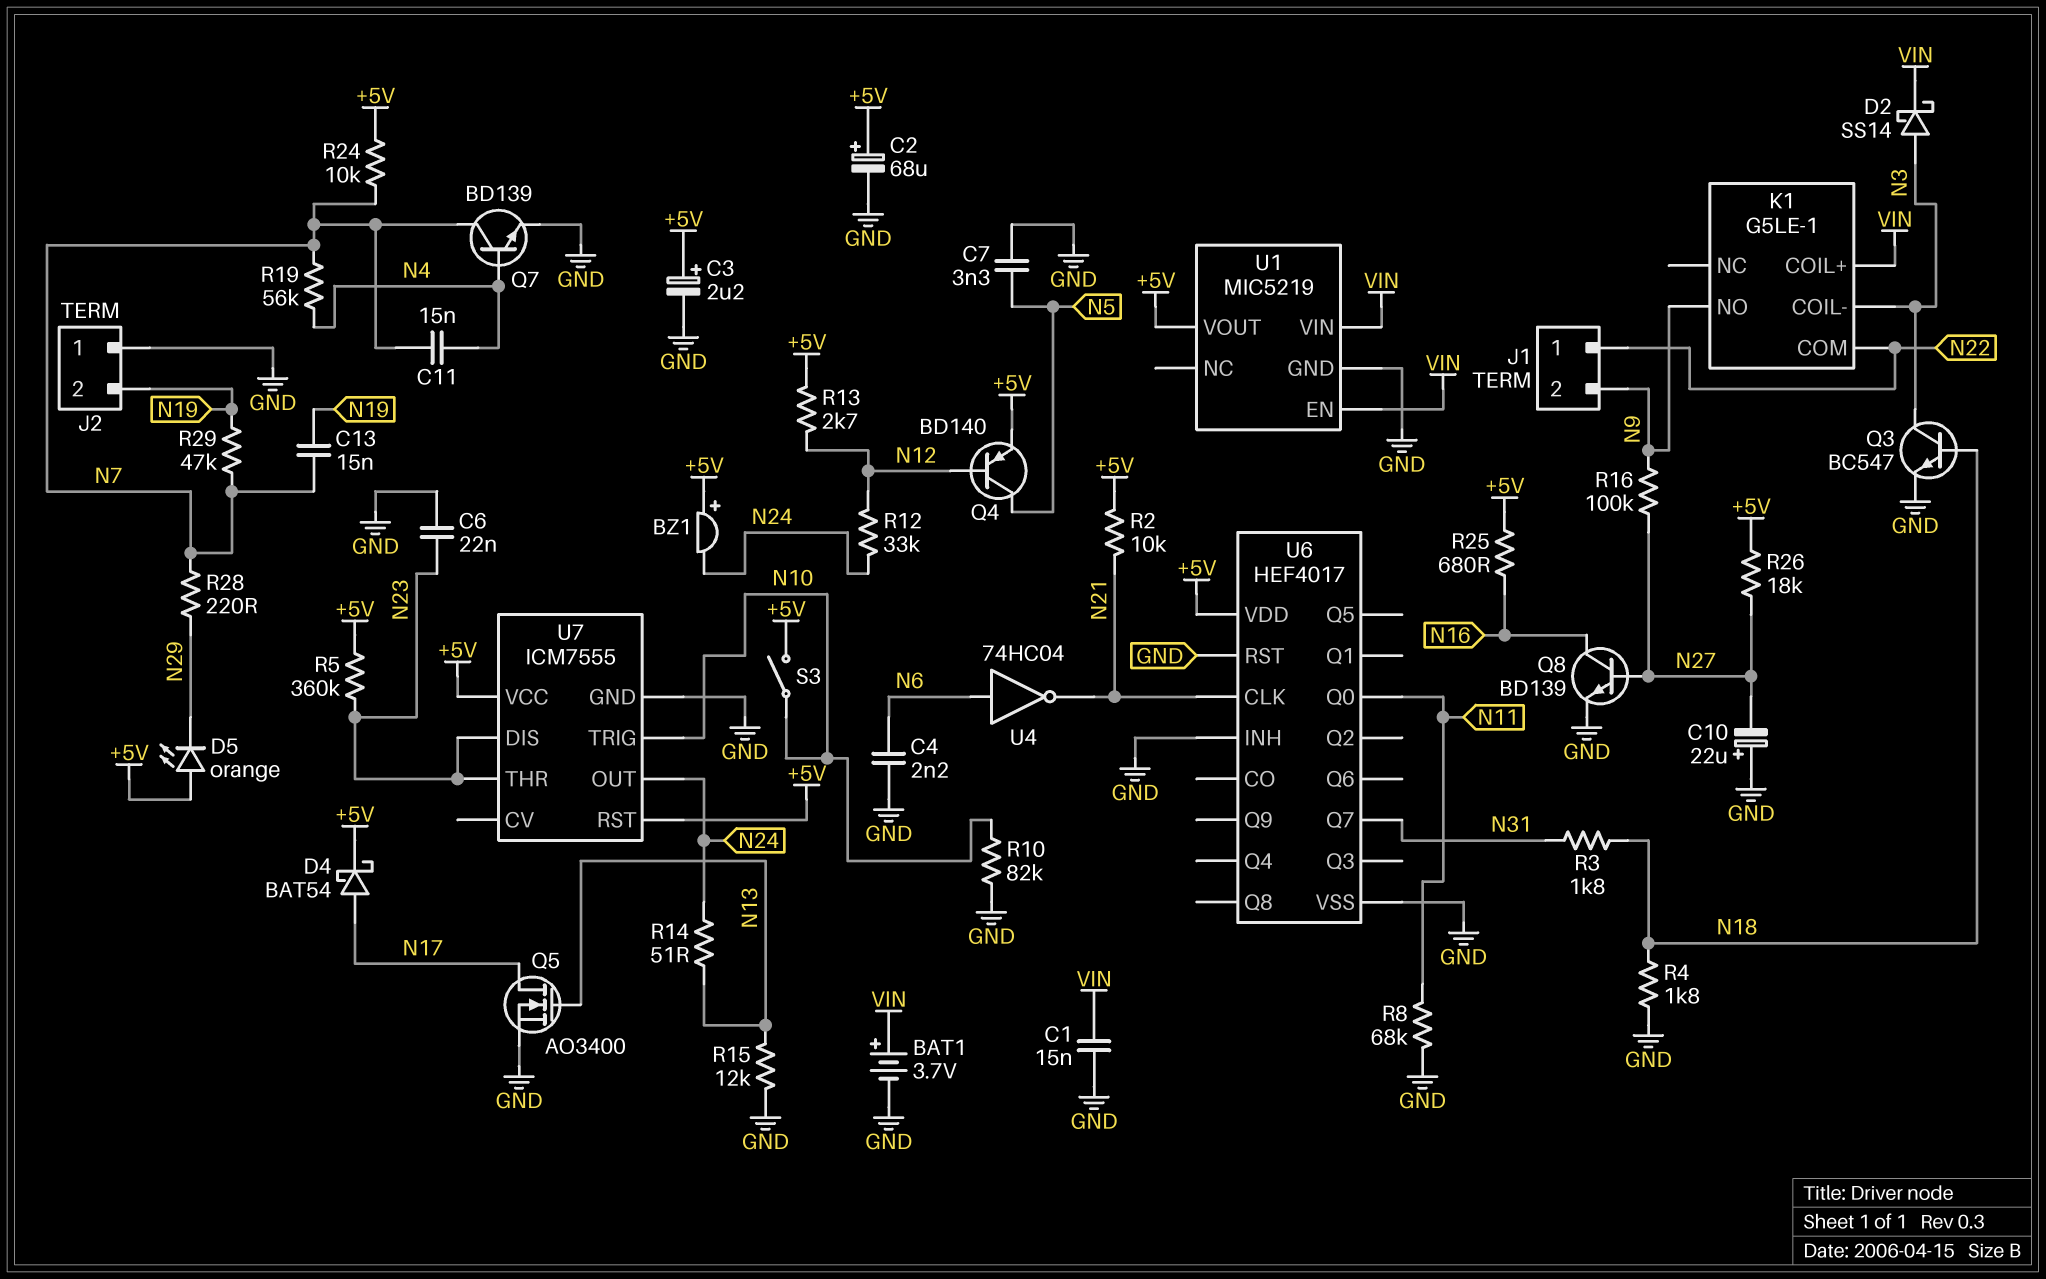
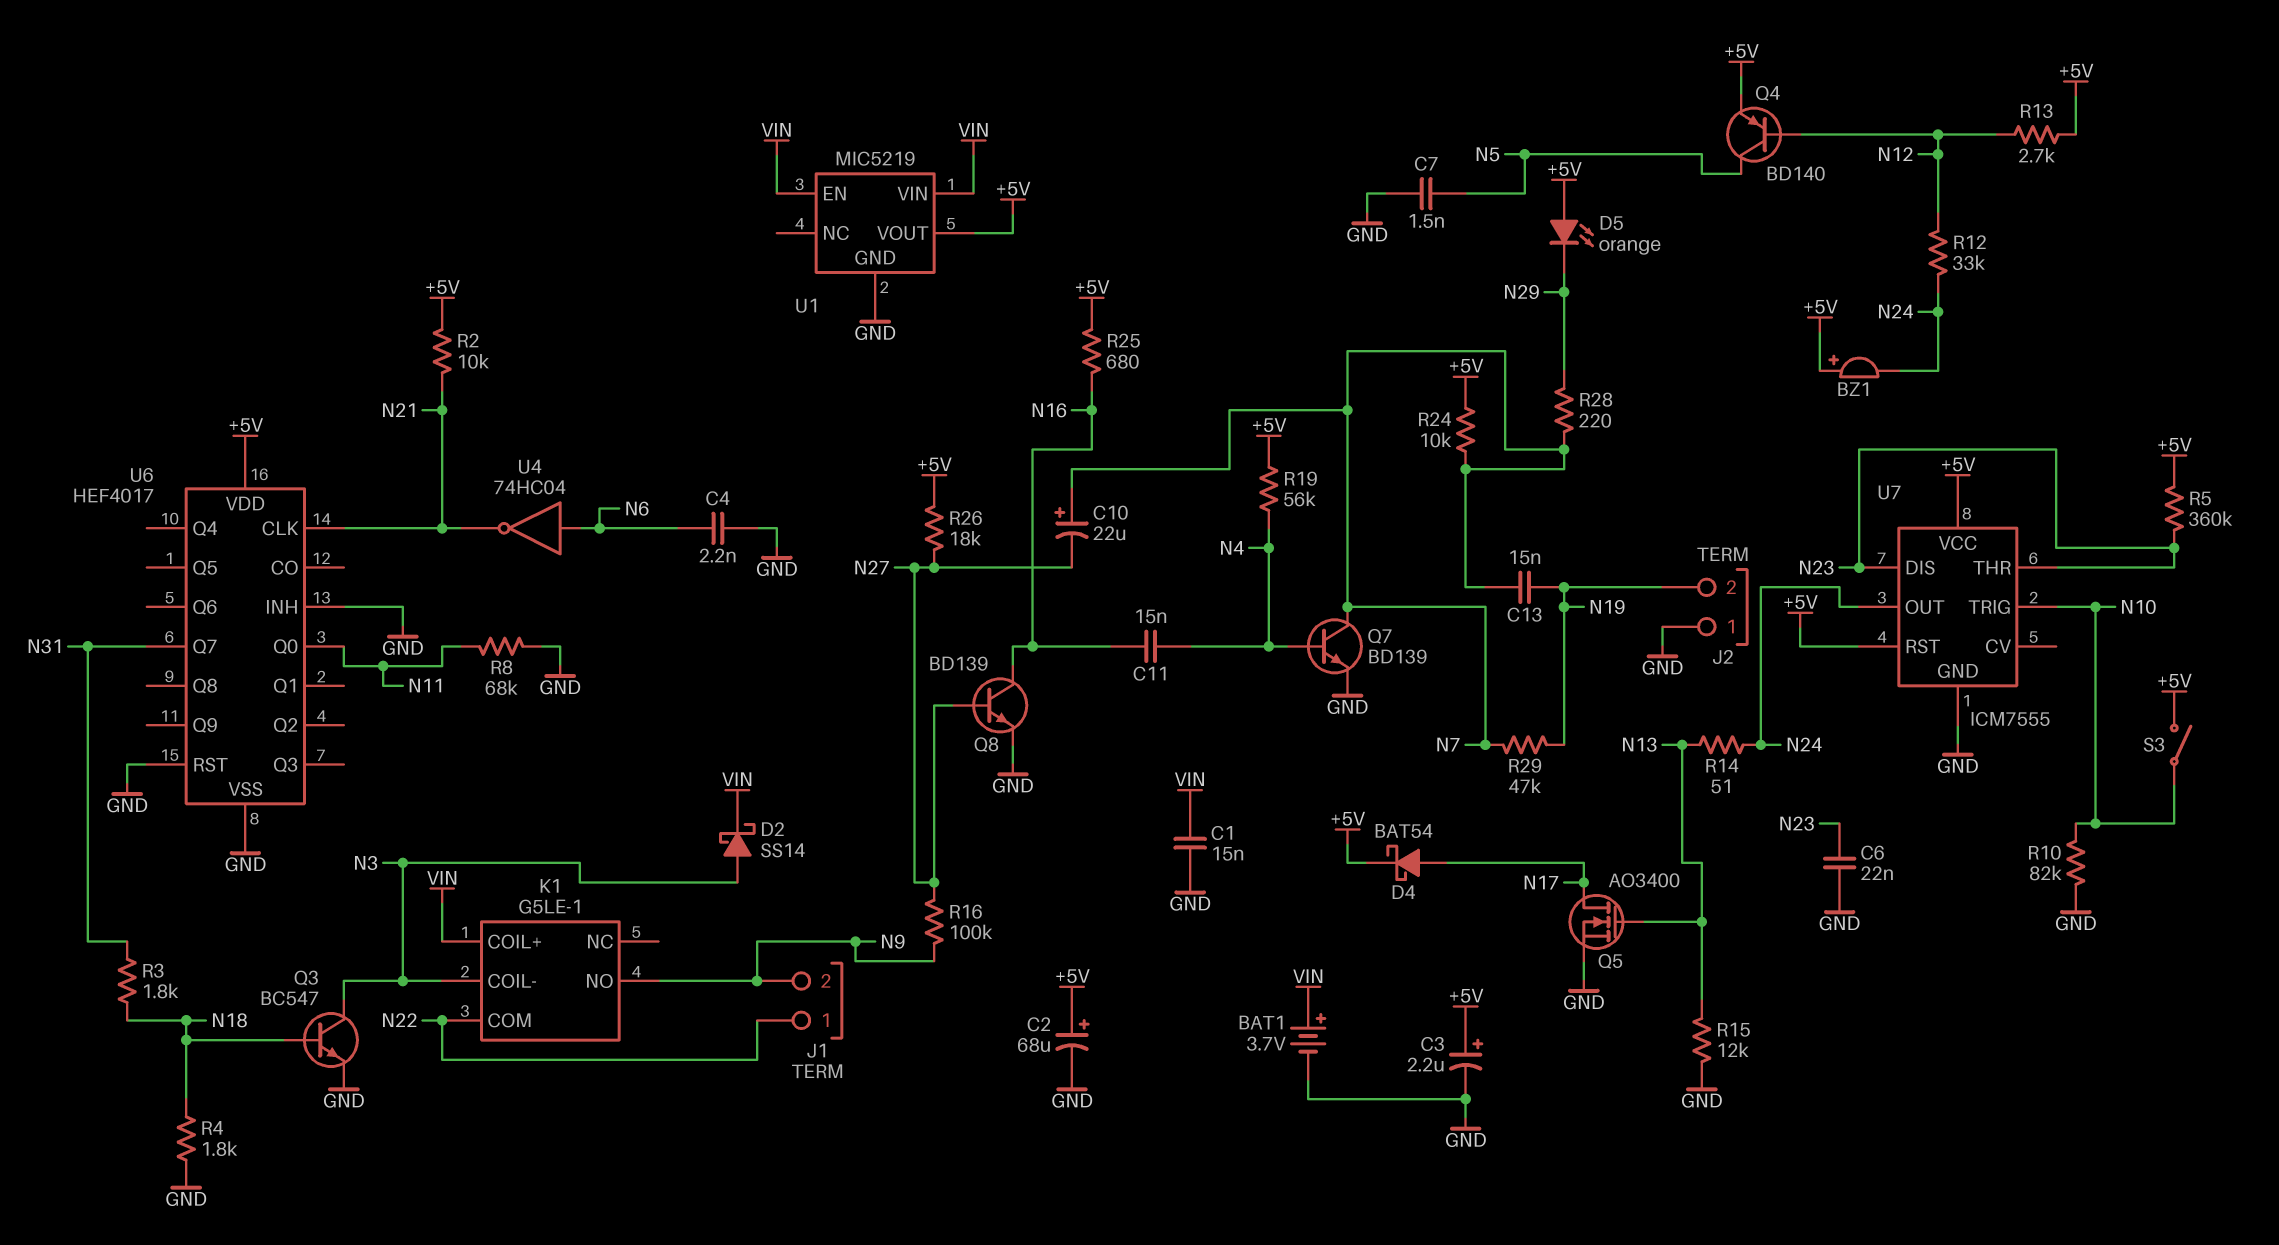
C7: 3.3nF (GND, N5) -> 1.5nF (GND, N5)
C10: 22uF (plus GND, minus N27) -> 22uF (plus N7, minus N27)
C11: 15nF (N4, N7) -> 15nF (N4, N16)
R19: 56k (N4, N7) -> 56k (+5V, N4)

